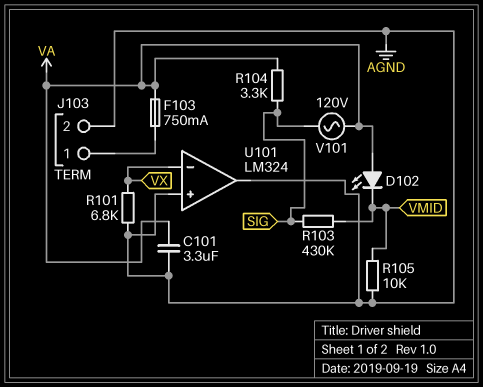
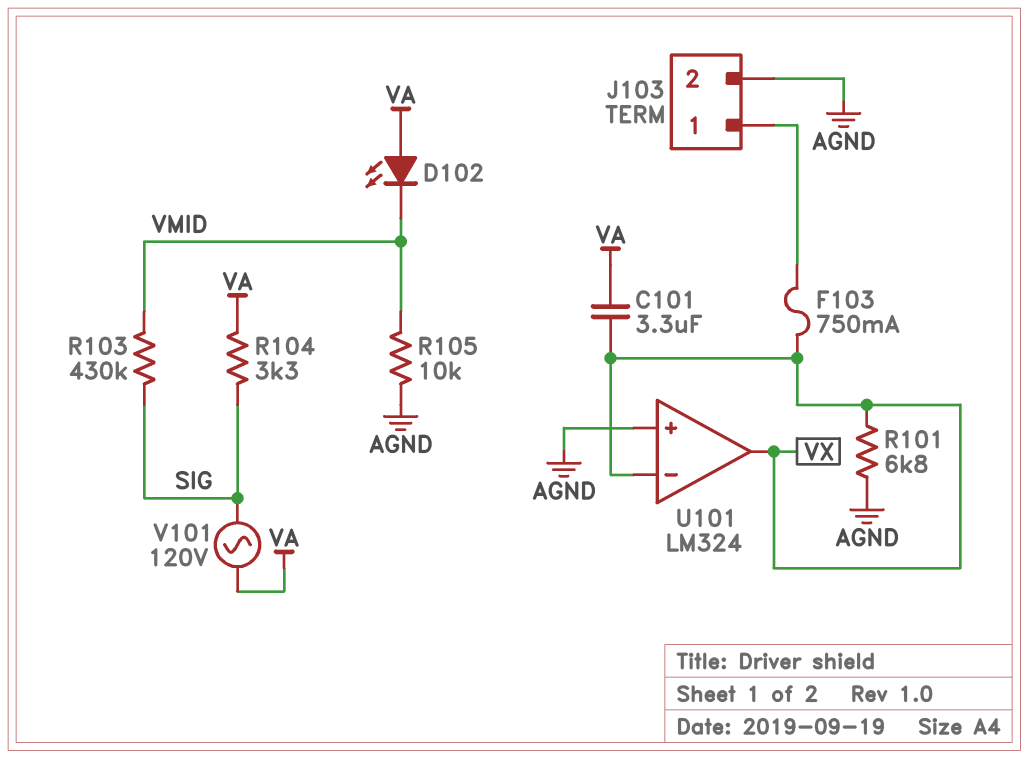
C101: 3.3uF (AGND, VA) -> 3.3uF (VA, VX)
F103: 750mA (J103/1, VA) -> 750mA (J103/1, VX)
U101 pin out: AGND -> VX

